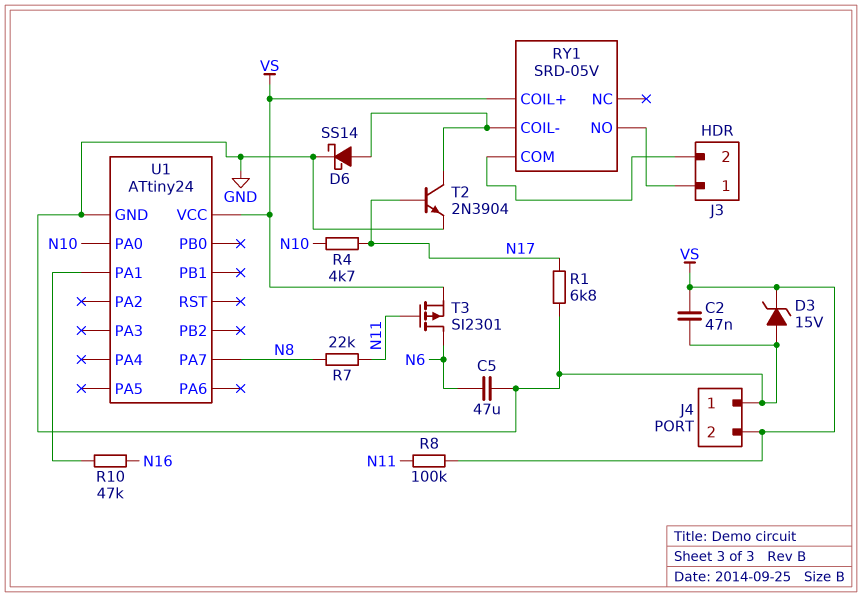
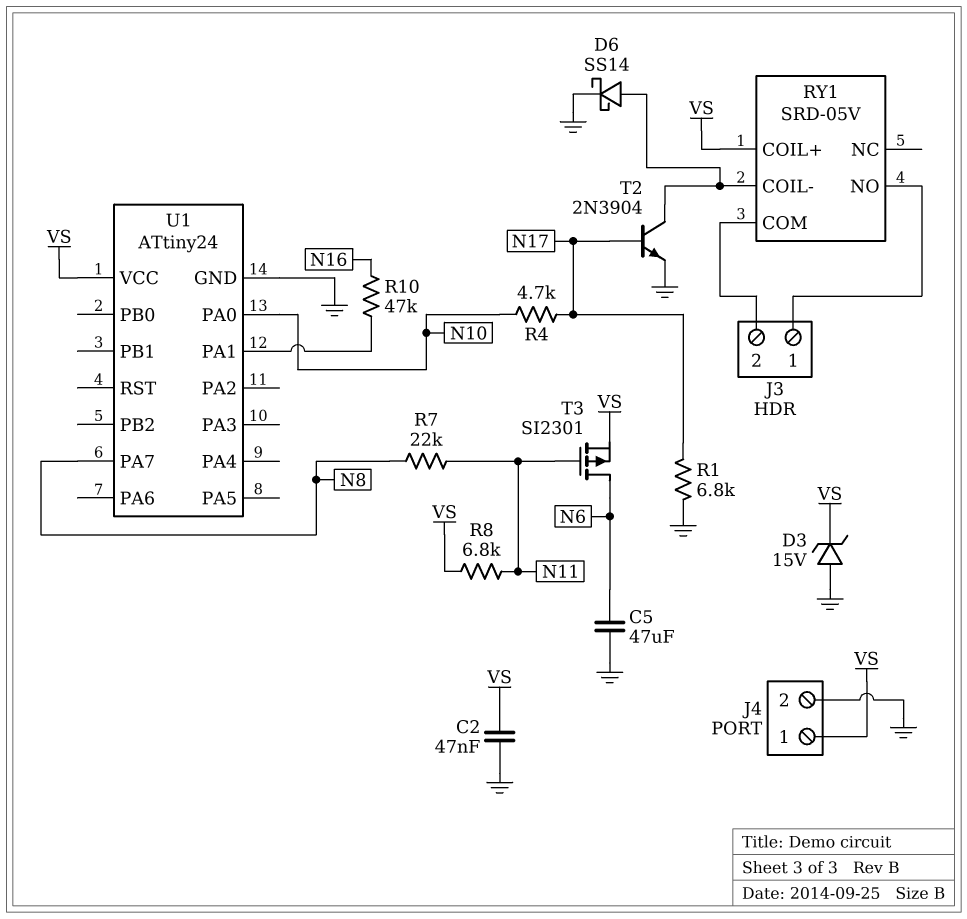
J4 pin 1: GND -> VS
J4 pin 2: VS -> GND
R8: 100k (N11, VS) -> 6.8k (N11, VS)

